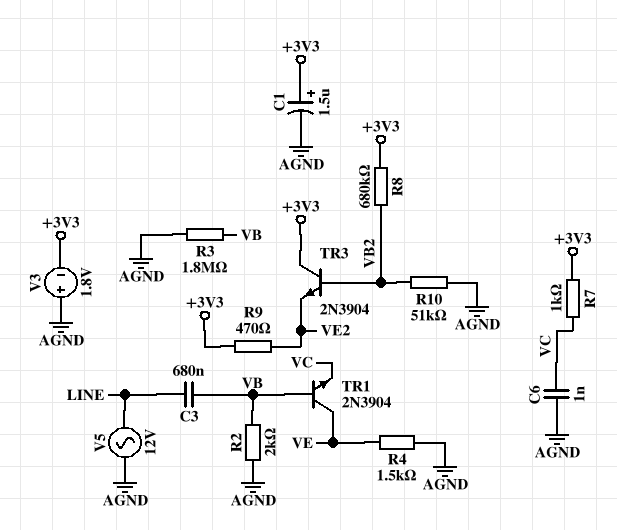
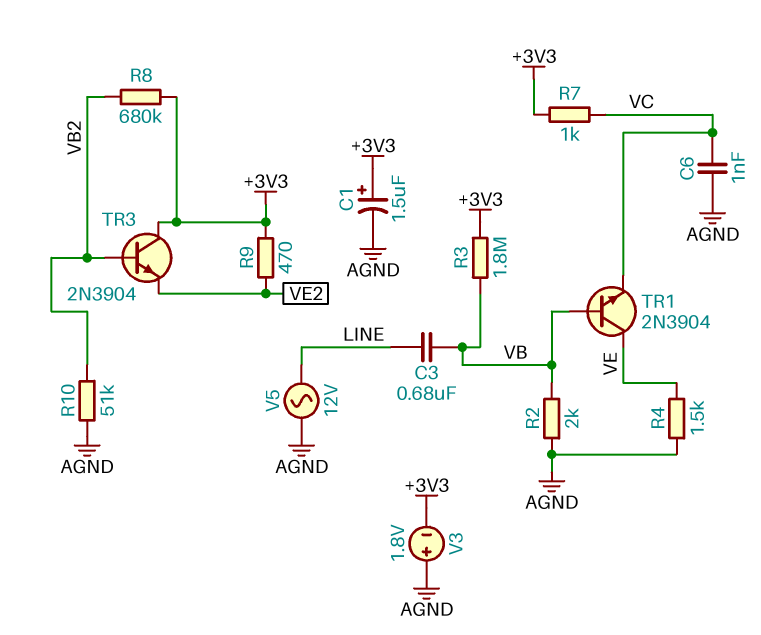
R3: 1.8M (AGND, VB) -> 1.8M (+3V3, VB)

